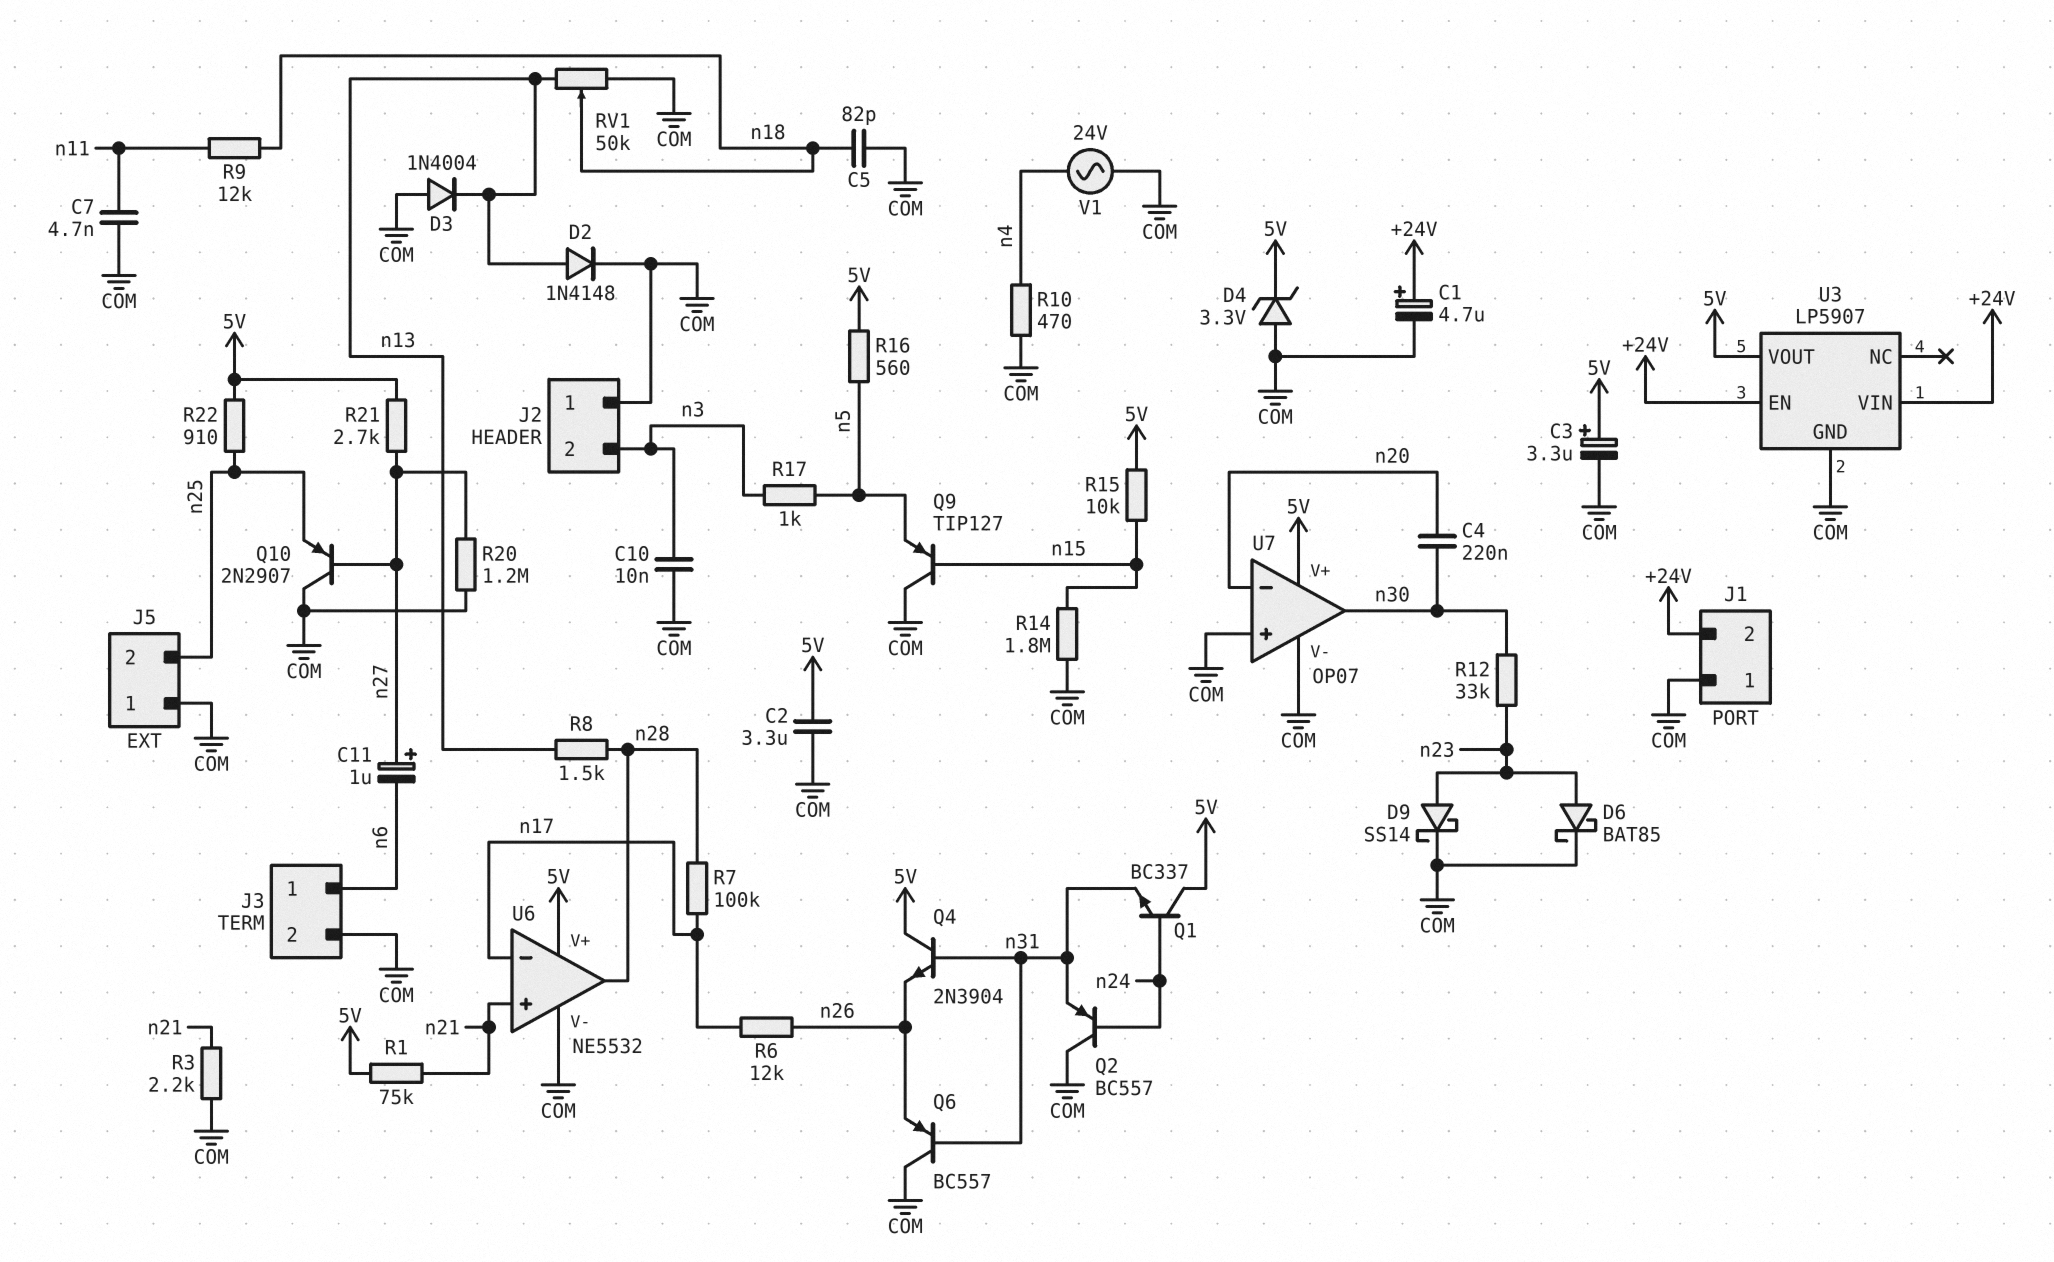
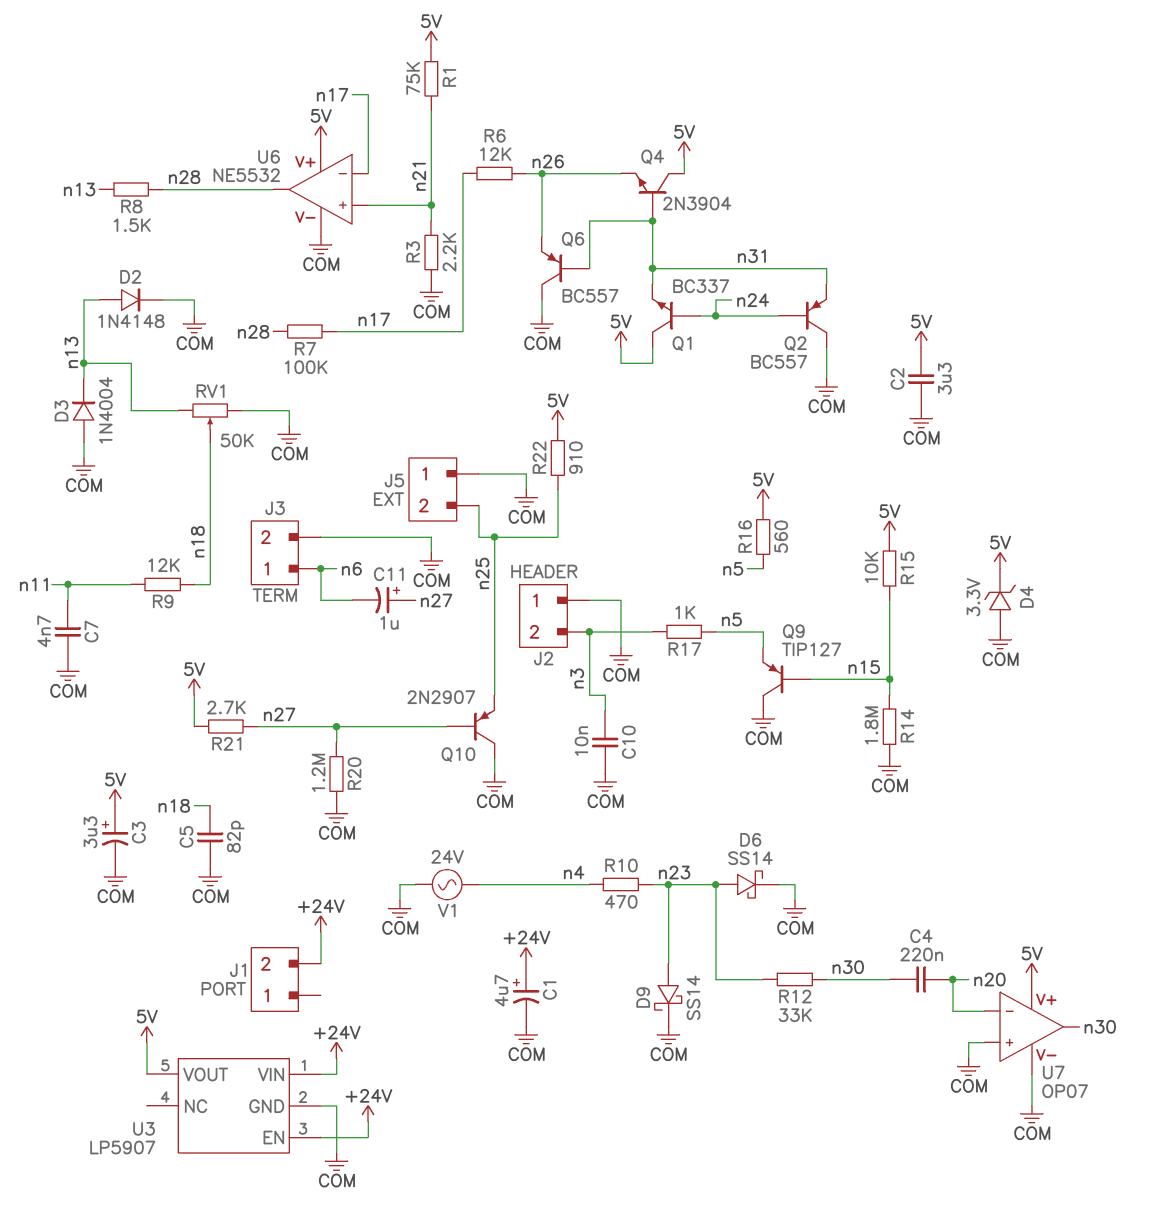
D6: schottky BAT85 (A n23, K COM) -> schottky SS14 (A n23, K COM)
J1 pin 1: COM -> none
R10: 470 (COM, n4) -> 470 (n4, n23)

